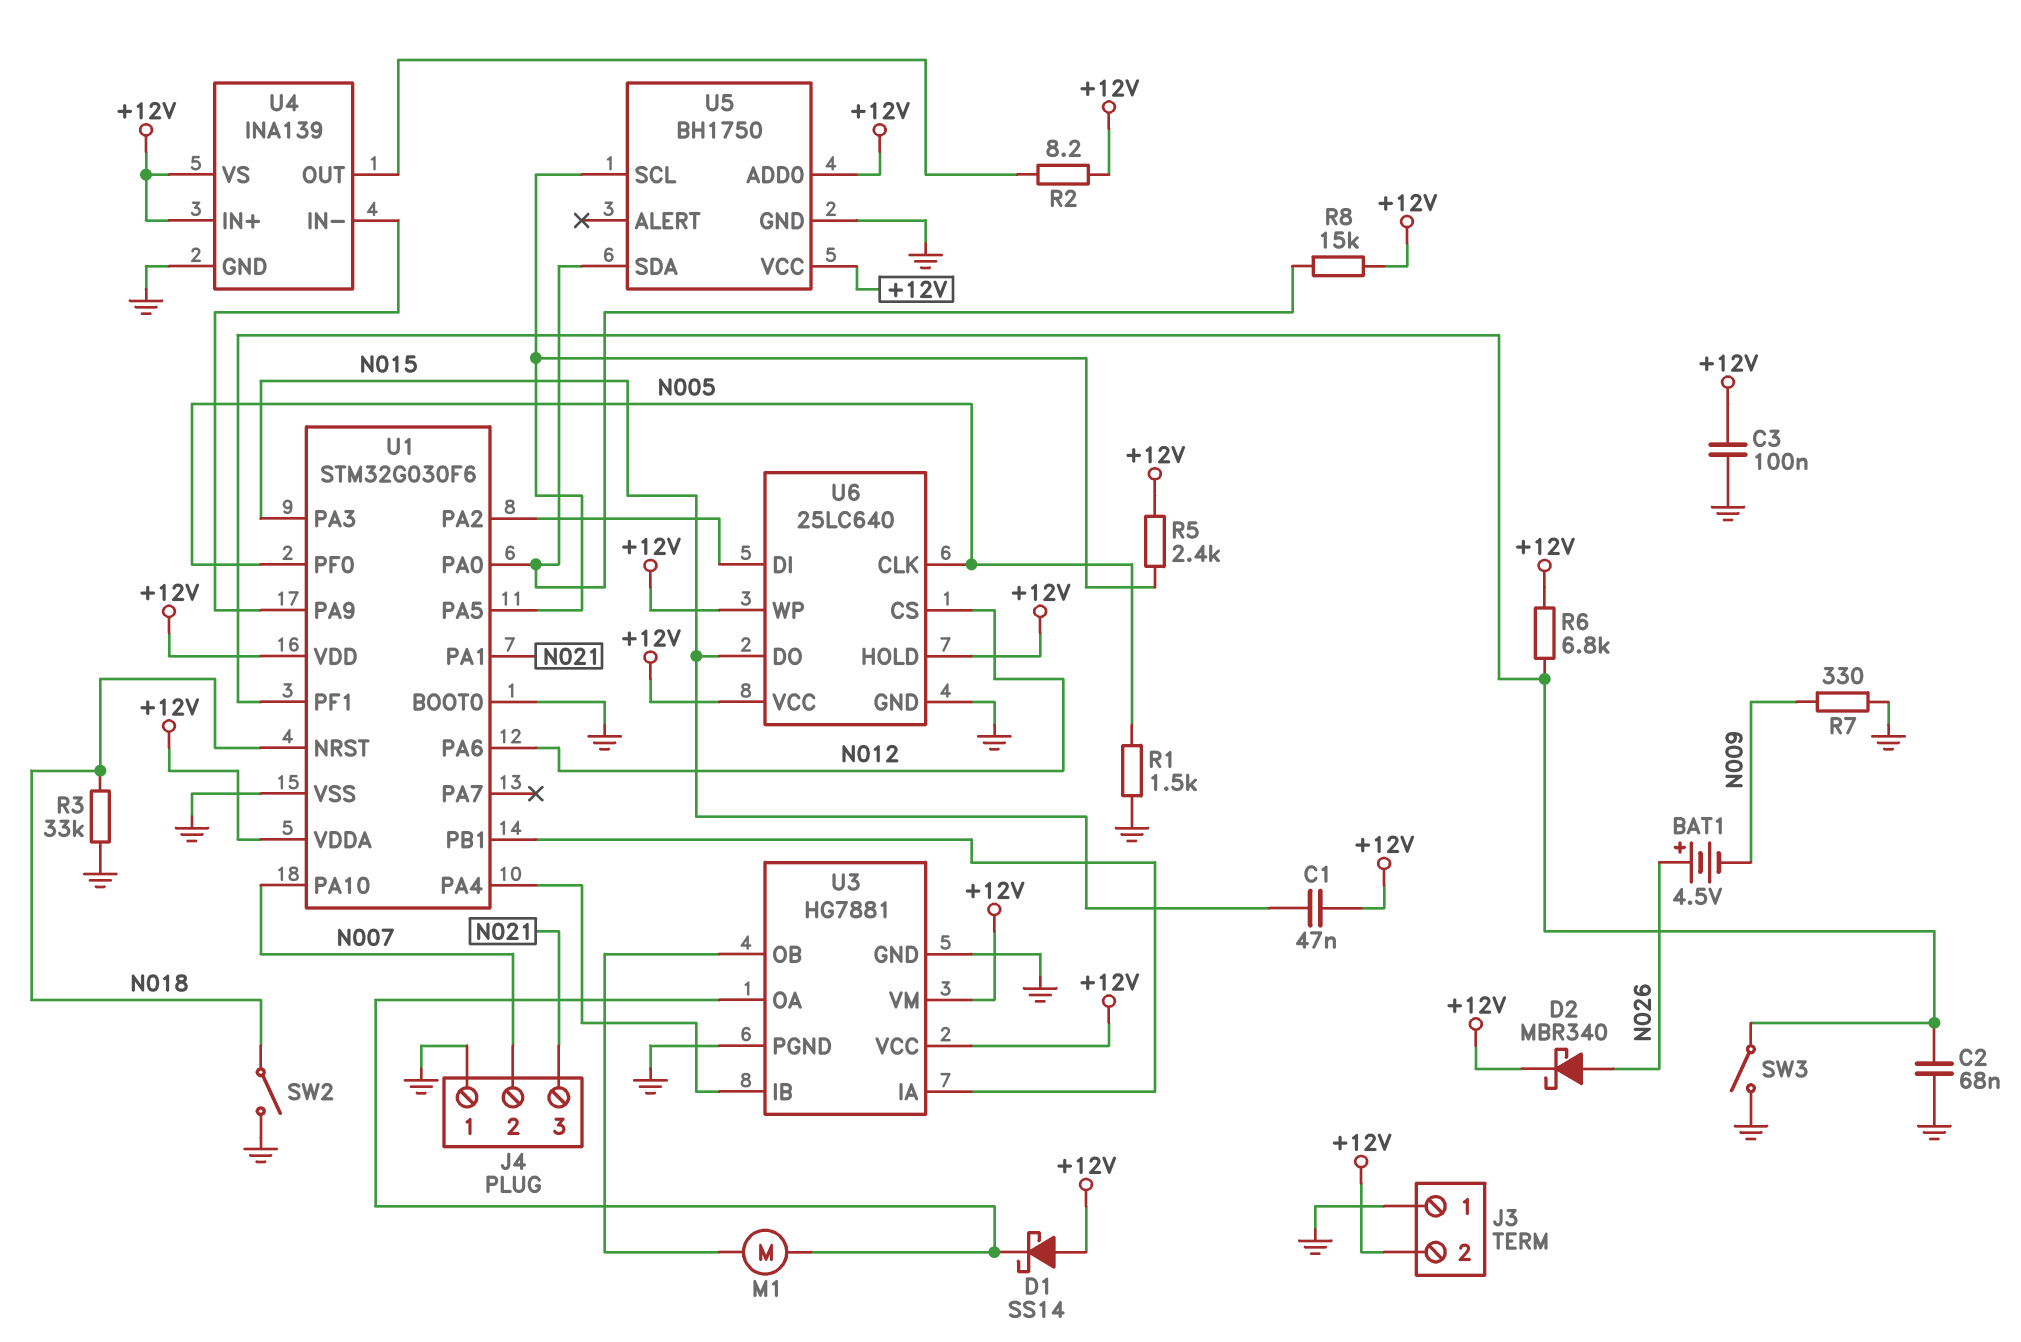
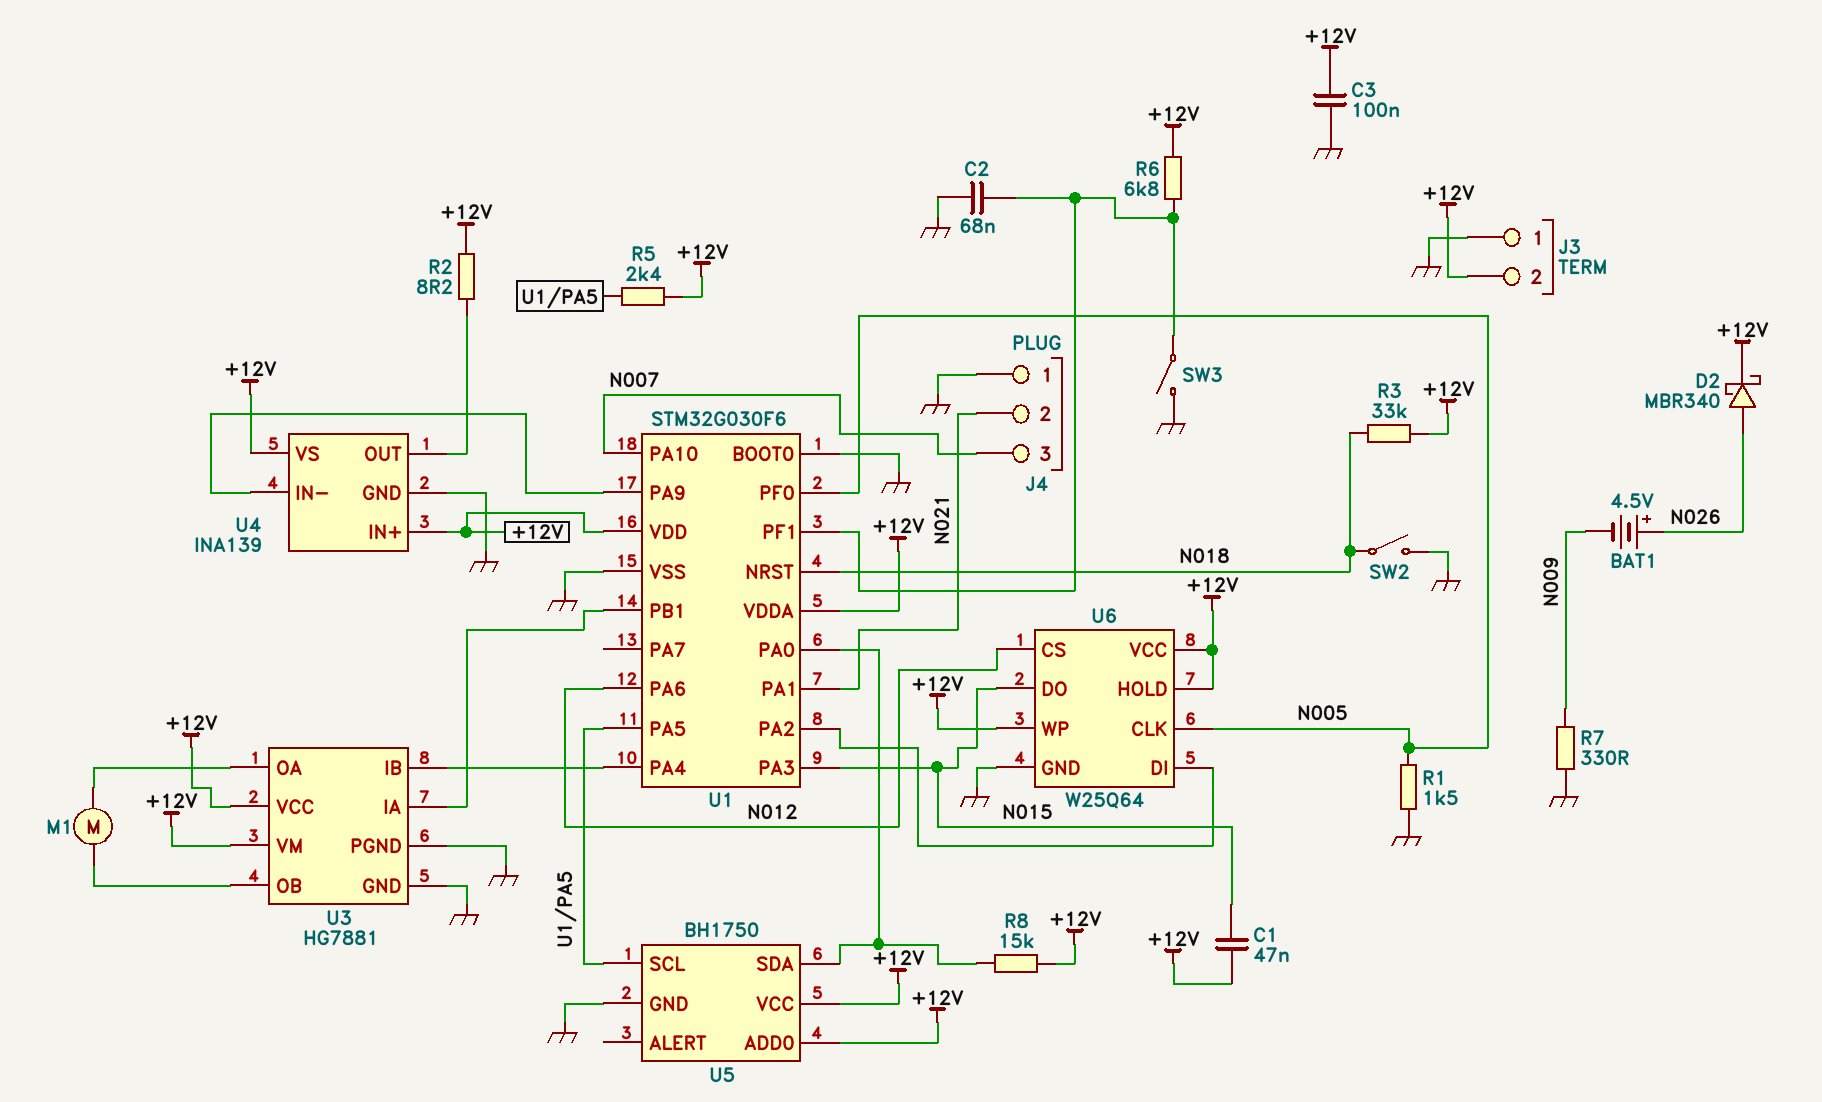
D1: schottky SS14 (A +12V, K U3/OA) -> none
J4 pin 2: N007 -> N021
J4 pin 3: N021 -> N007
R3: 33k (GND, N018) -> 33k (+12V, N018)
U6: 25LC640 -> W25Q64

